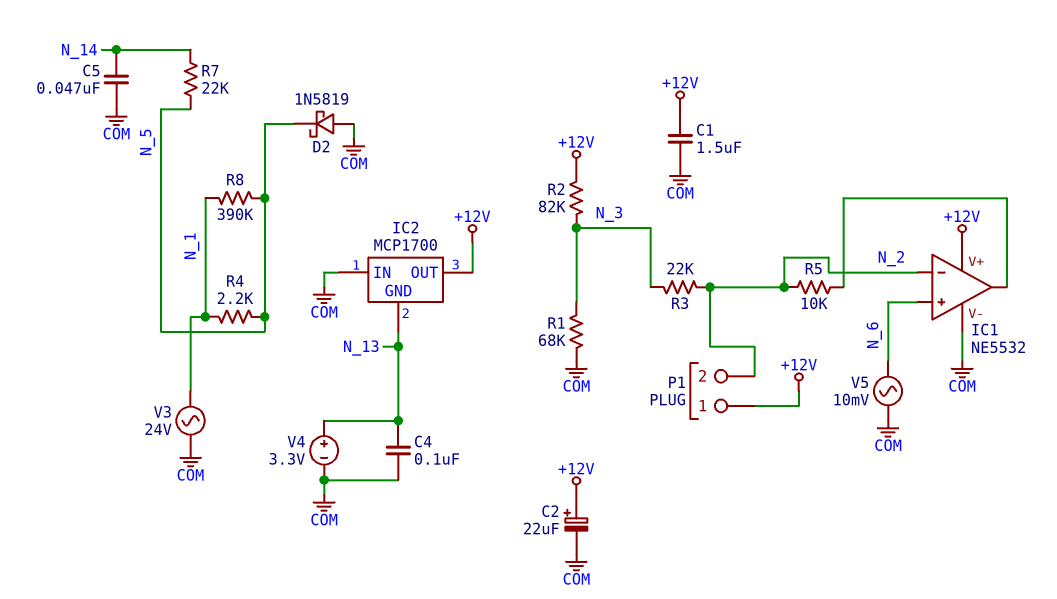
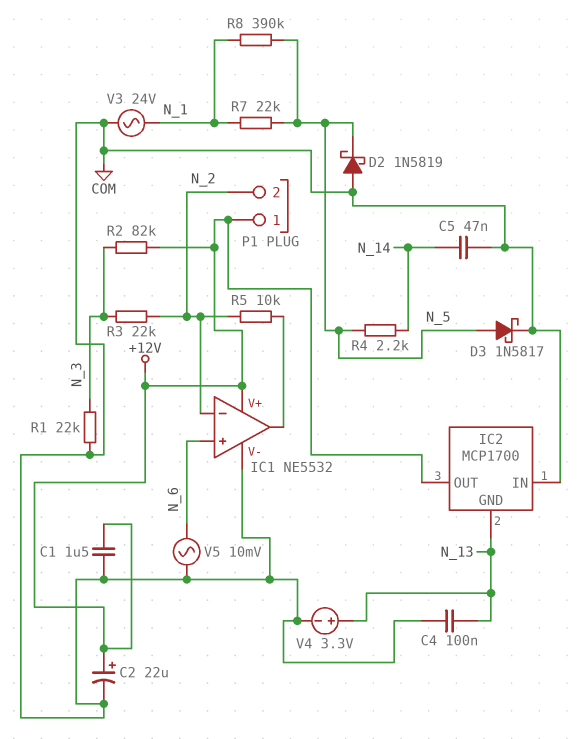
D3: none -> schottky 1N5817 (A N_5, K COM)
R1: 68k (COM, N_3) -> 22k (COM, N_3)
R4: 2.2k (N_1, N_5) -> 2.2k (N_5, N_14)
R7: 22k (N_5, N_14) -> 22k (N_1, N_5)

